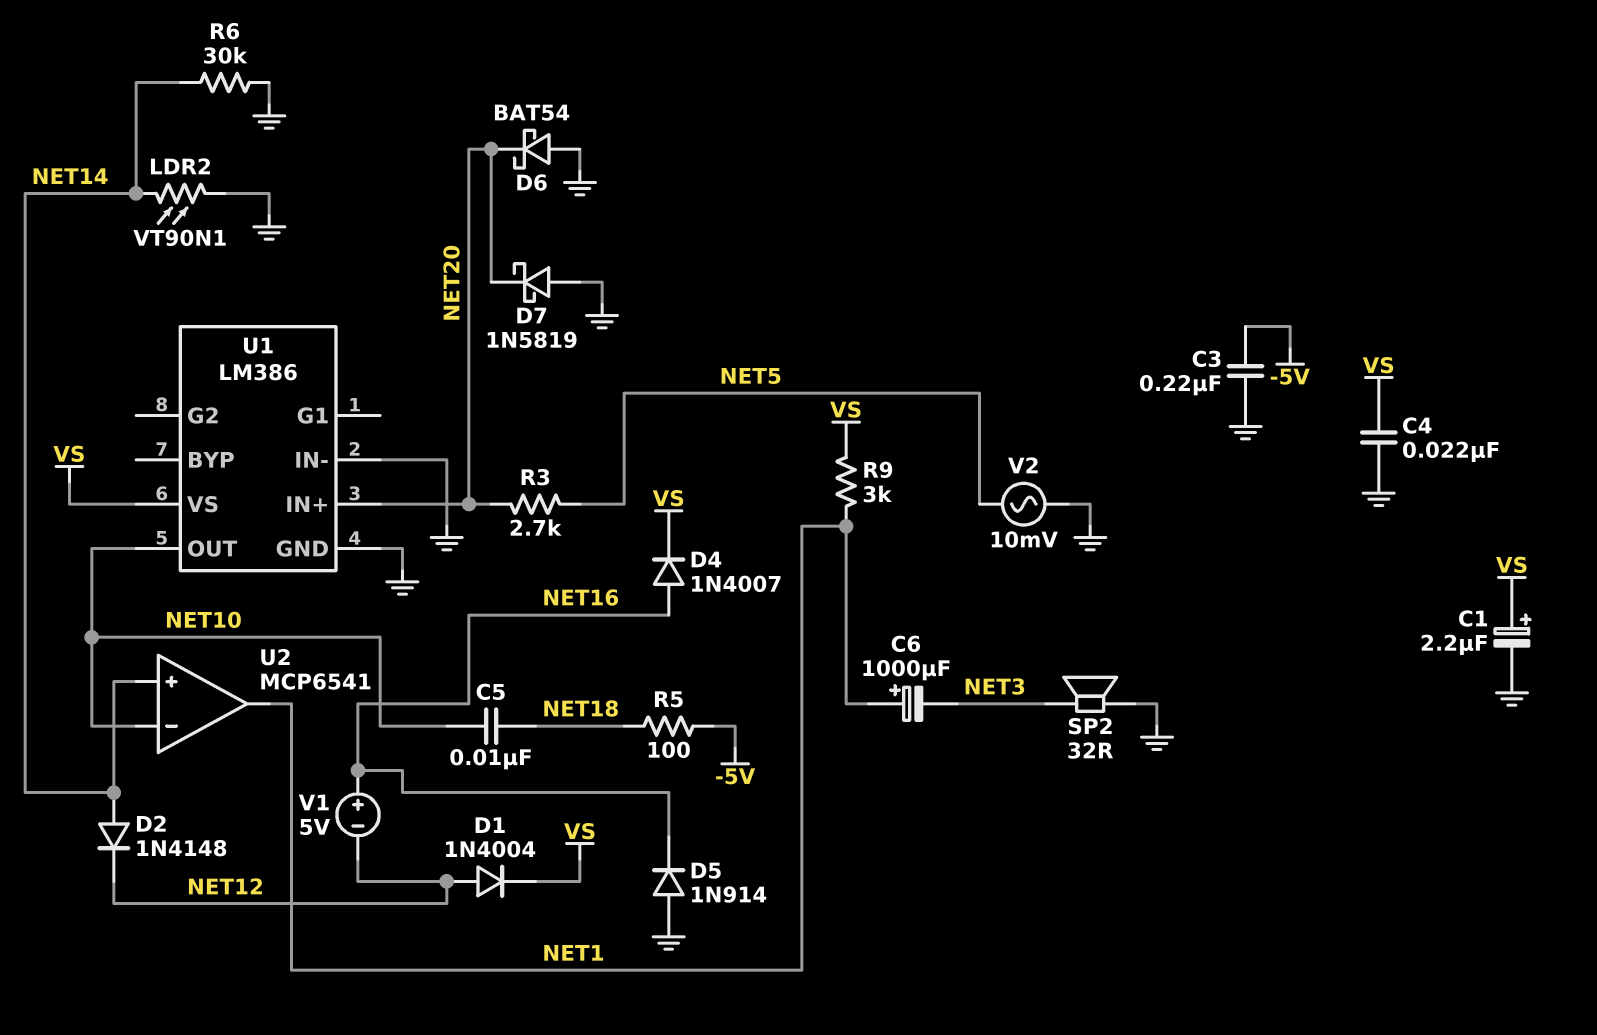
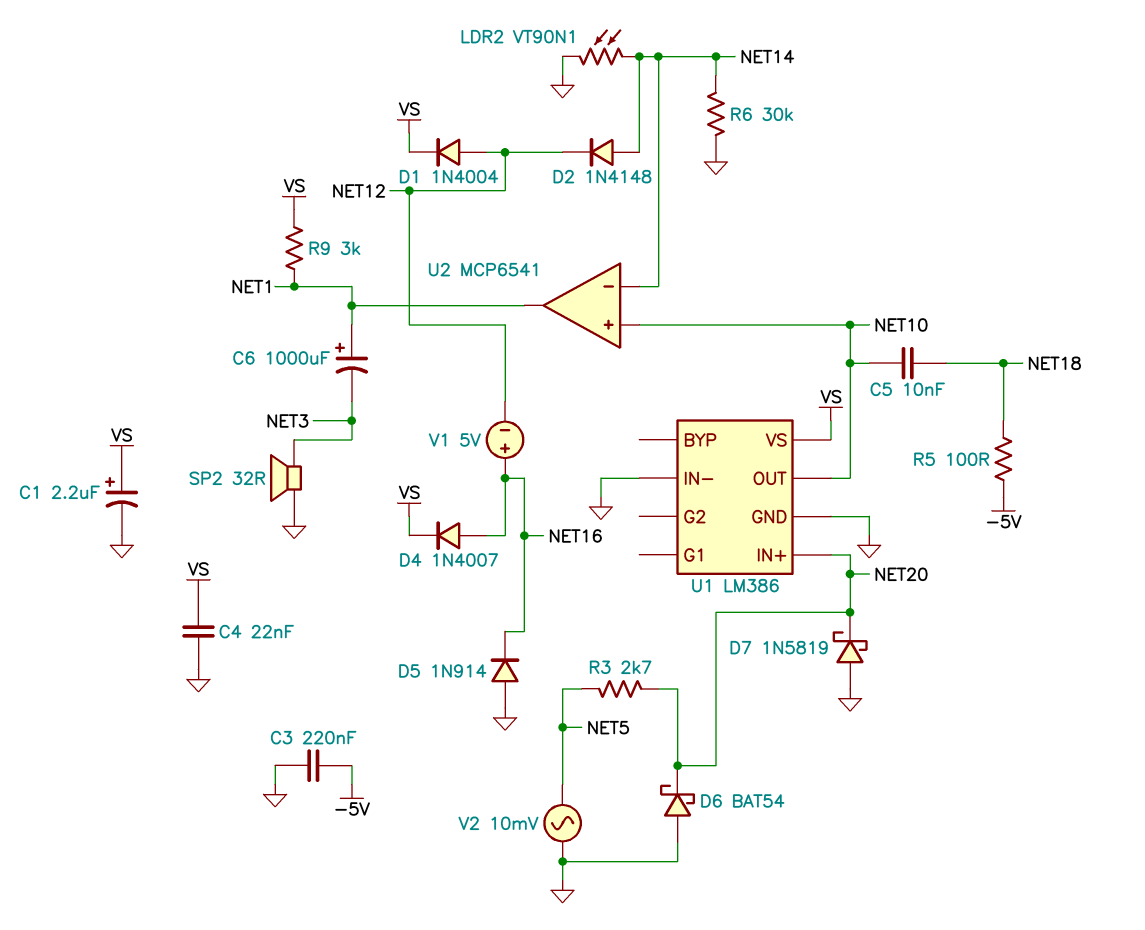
U2 pin in+: NET14 -> NET10
U2 pin in-: NET10 -> NET14

